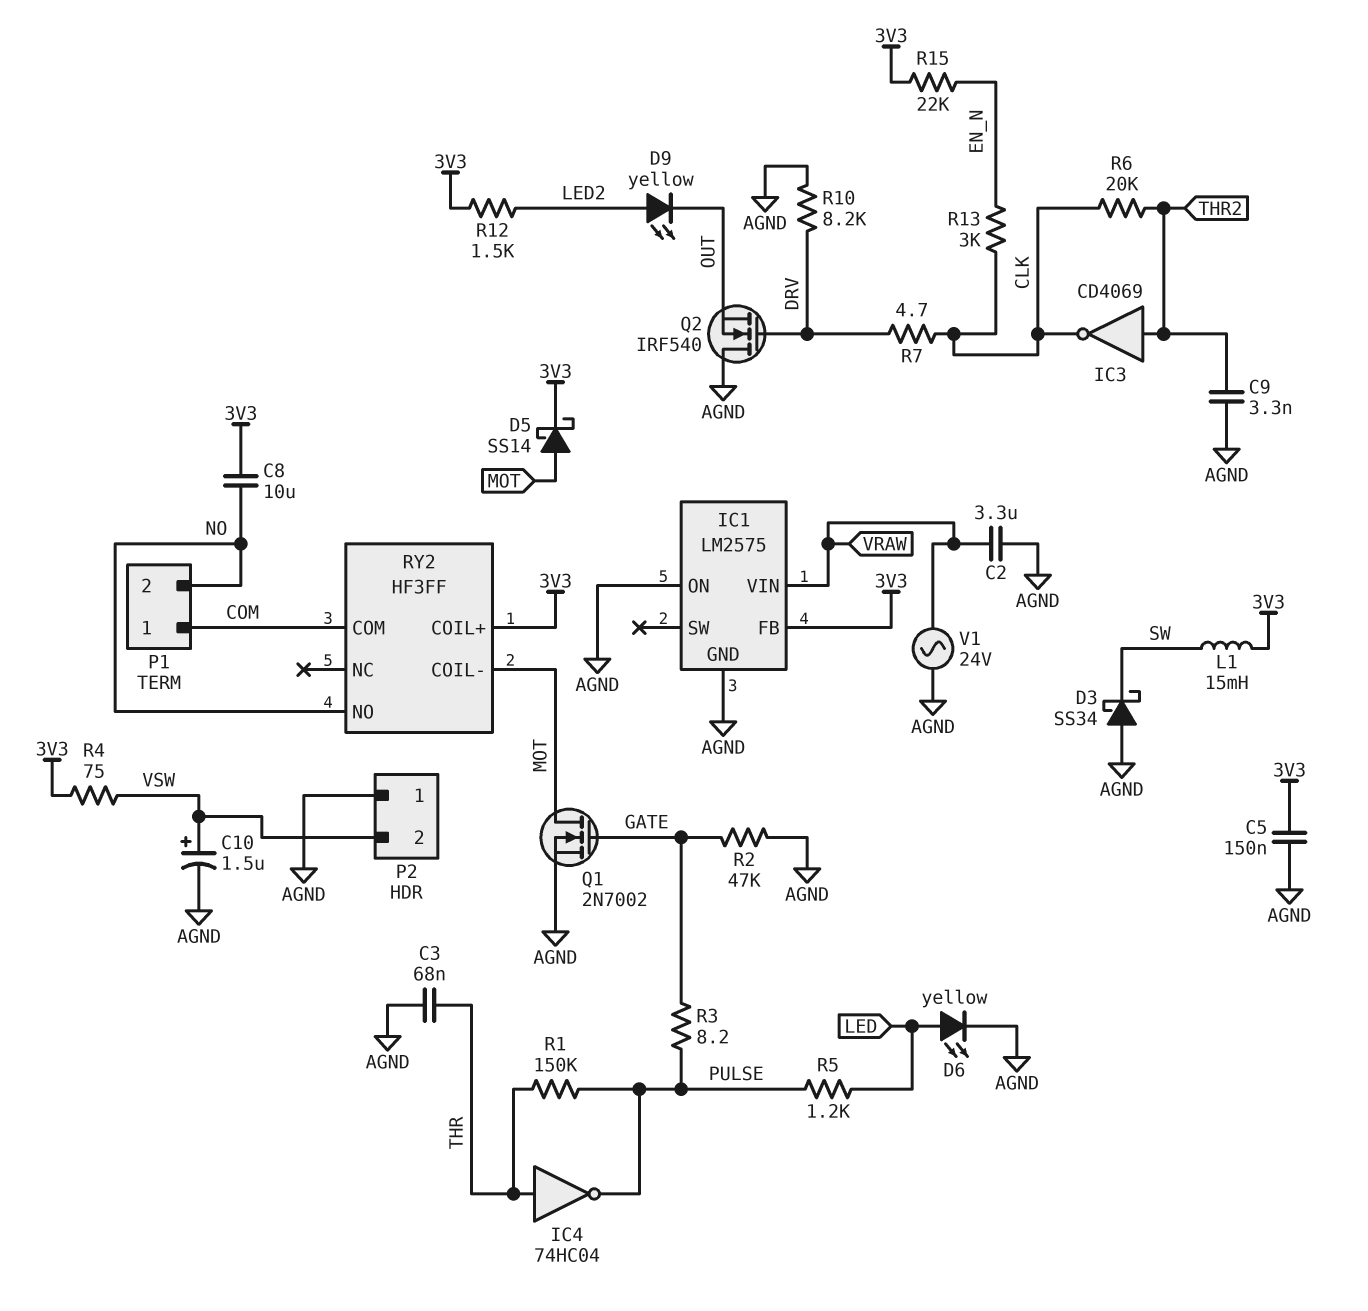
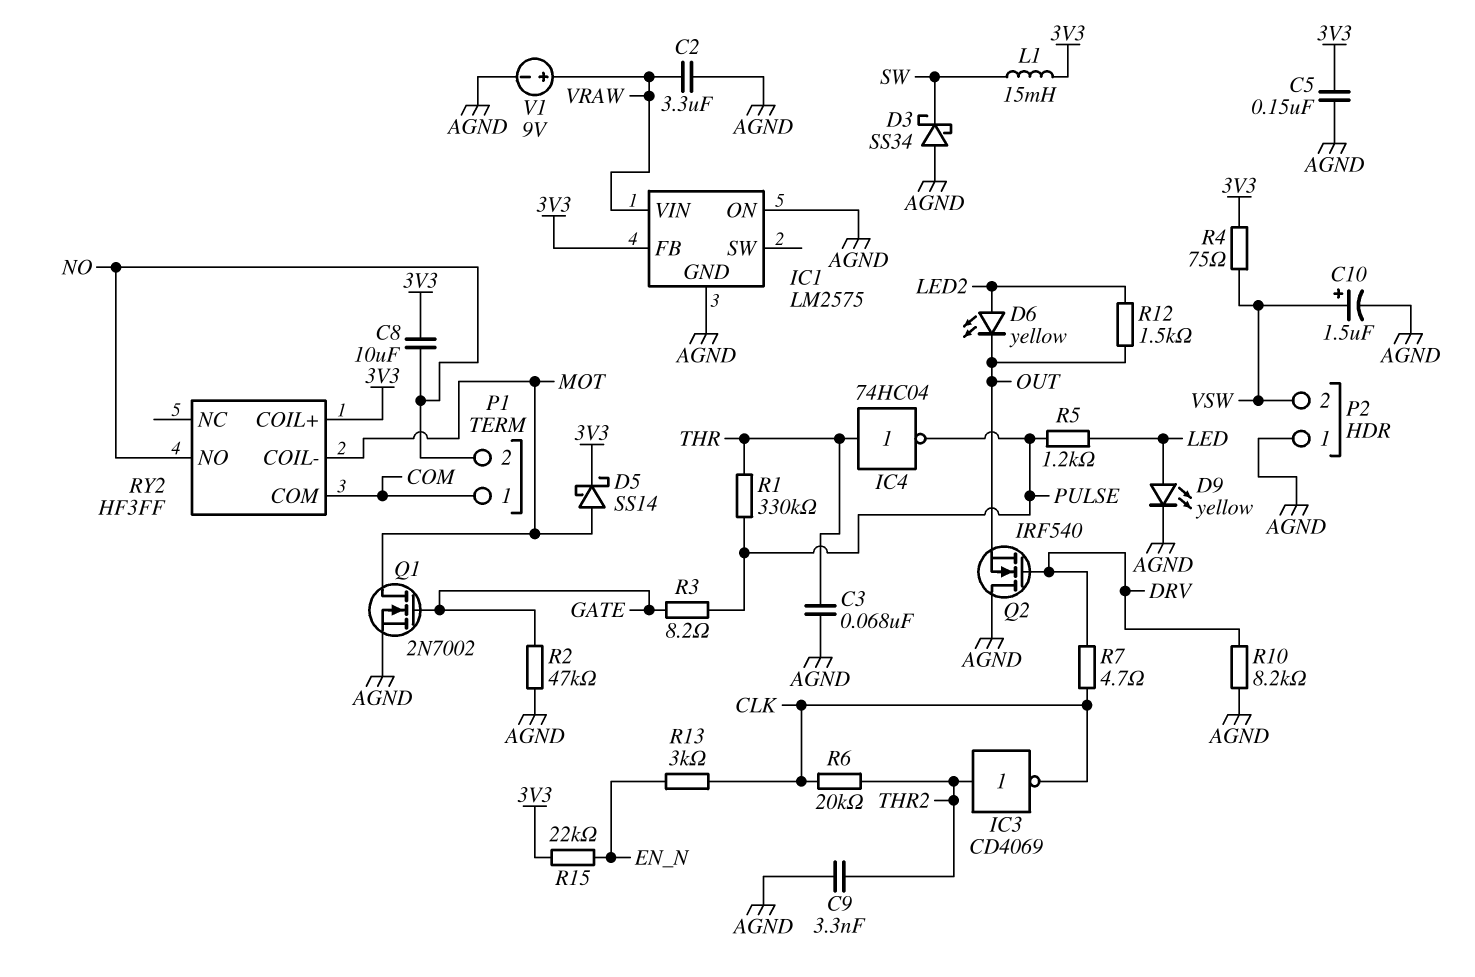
D6: LED yellow (A LED, K AGND) -> LED yellow (A LED2, K OUT)
D9: LED yellow (A LED2, K OUT) -> LED yellow (A LED, K AGND)
R1: 150k (PULSE, THR) -> 330k (PULSE, THR)
R12: 1.5k (3V3, LED2) -> 1.5k (LED2, OUT)
V1: AC 24V (AGND, VRAW) -> 9V (plus VRAW, minus AGND)

